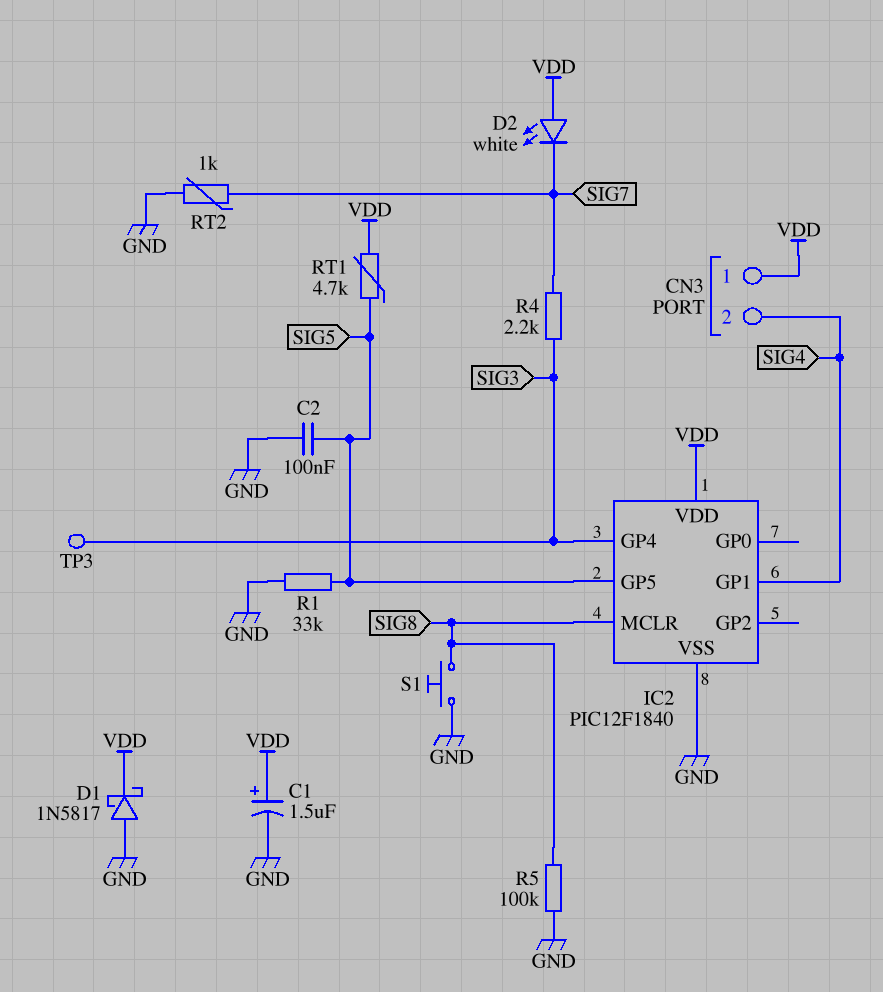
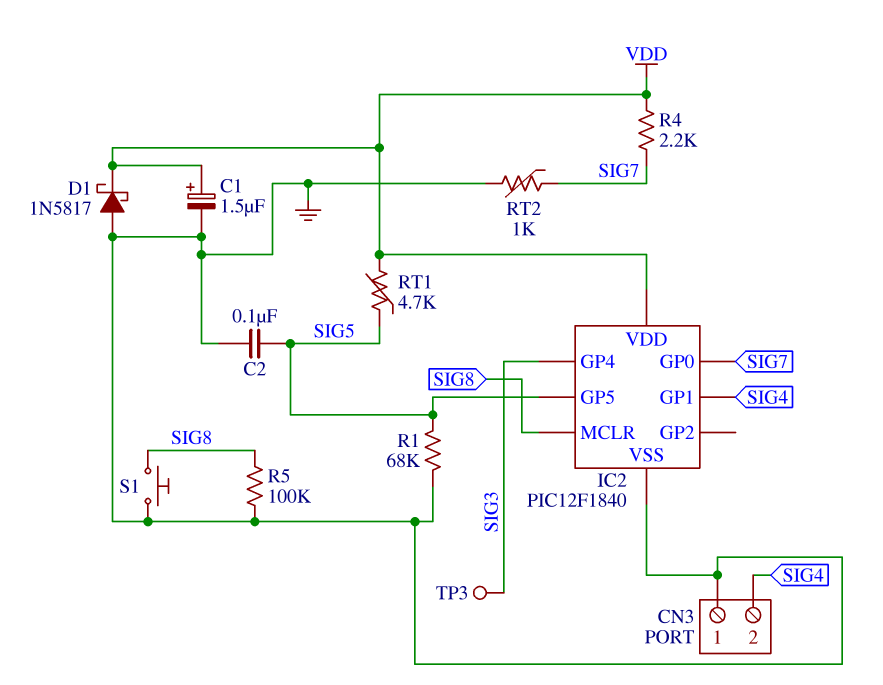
CN3 pin 1: VDD -> GND
D2: LED white (A VDD, K SIG7) -> none
IC2 pin GP0: none -> SIG7
R1: 33k (GND, SIG5) -> 68k (GND, SIG5)
R4: 2.2k (SIG3, SIG7) -> 2.2k (SIG7, VDD)

